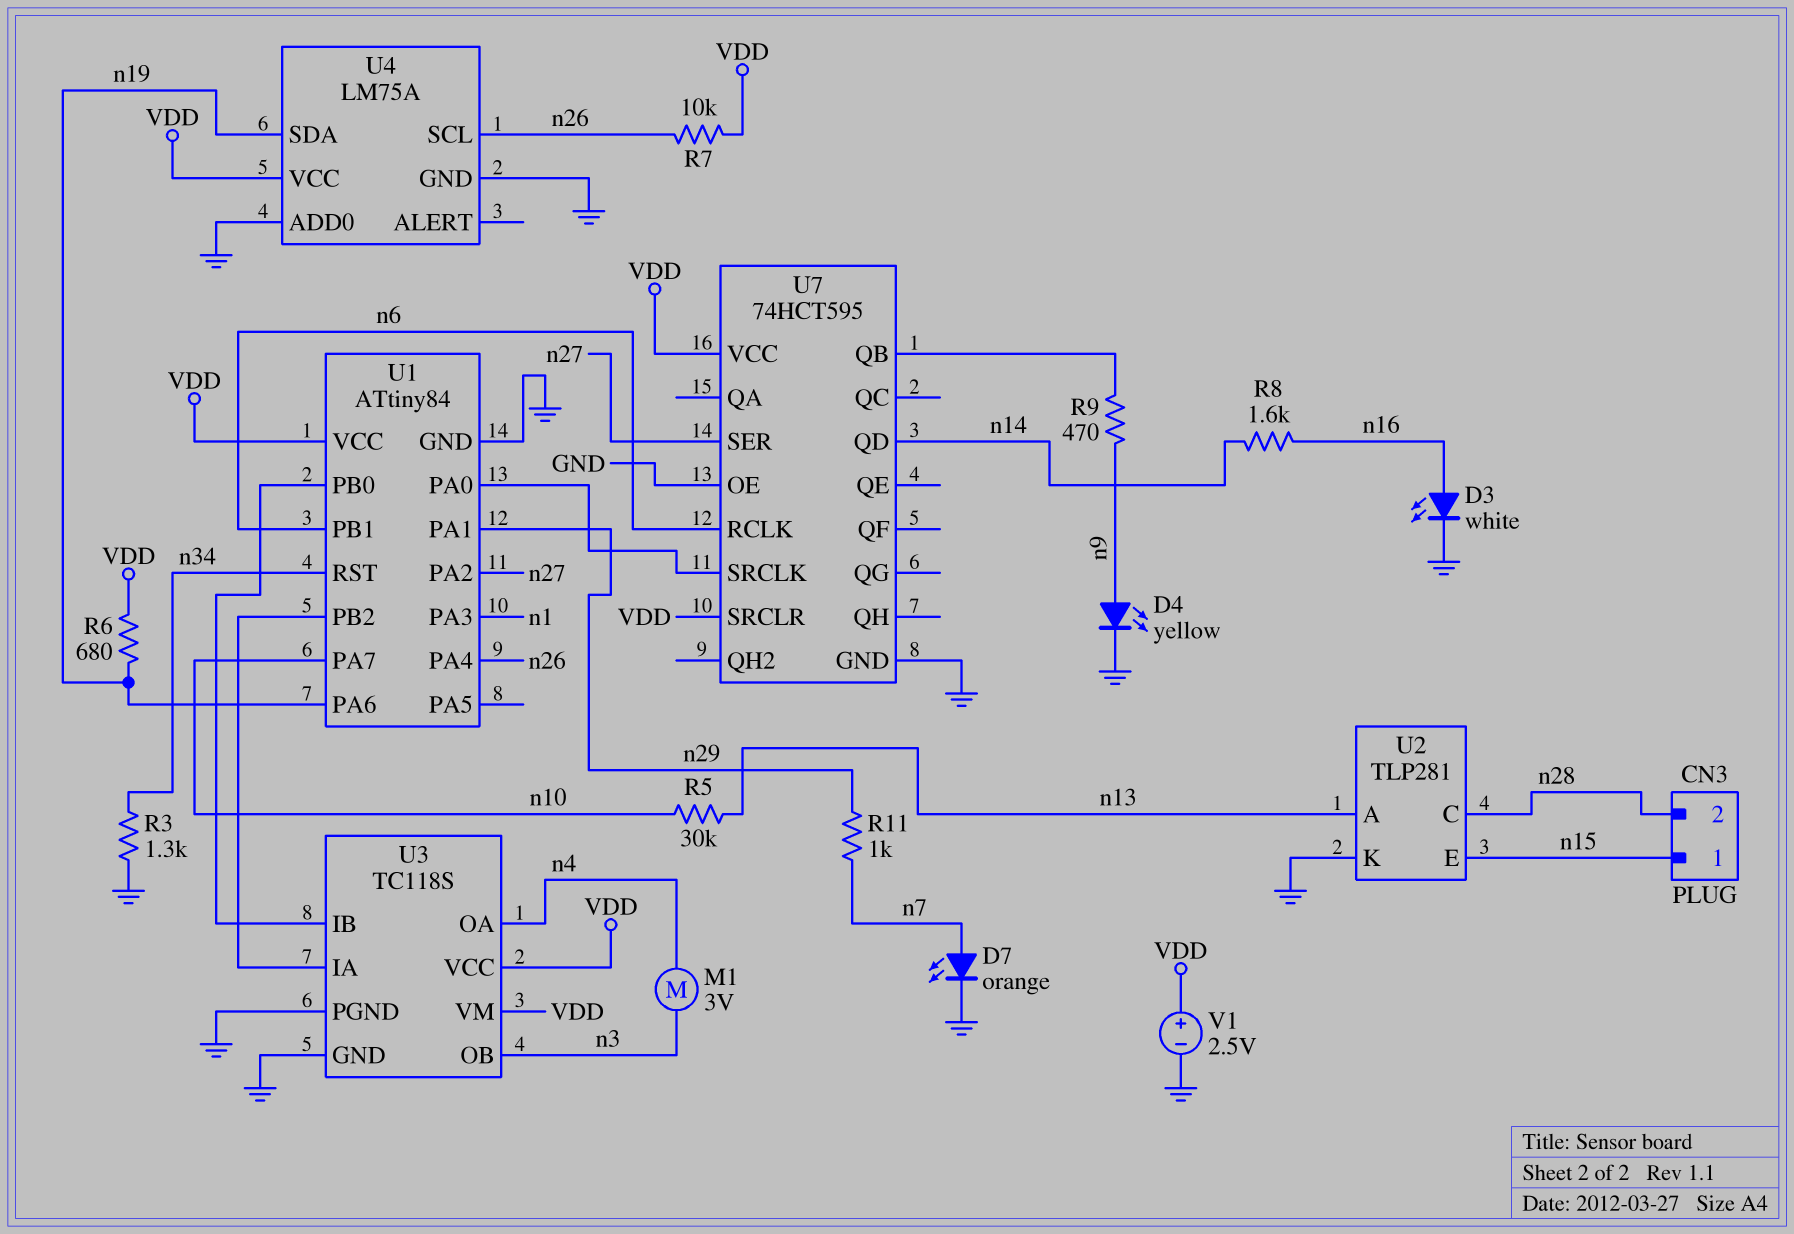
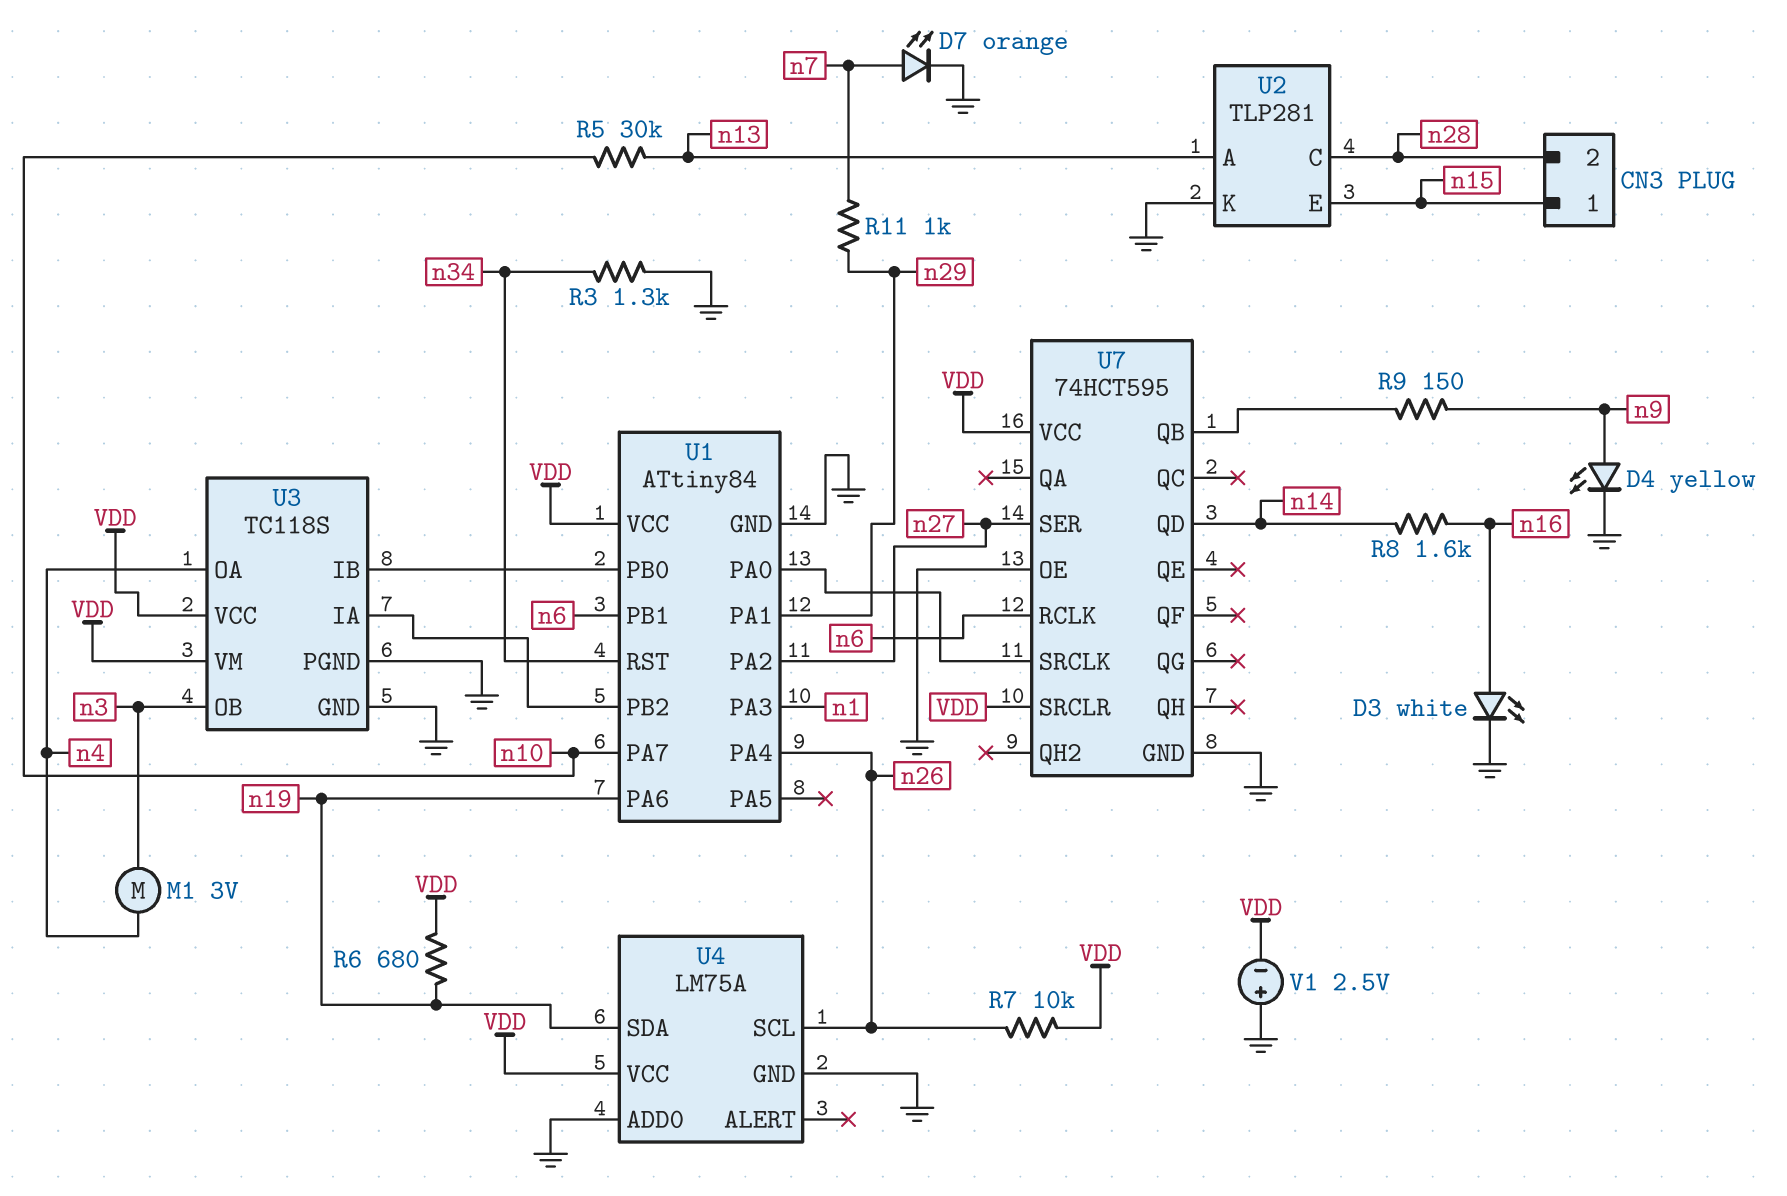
R9: 470 (U7/QB, n9) -> 150 (U7/QB, n9)
V1: 2.5V (plus VDD, minus GND) -> 2.5V (plus GND, minus VDD)

